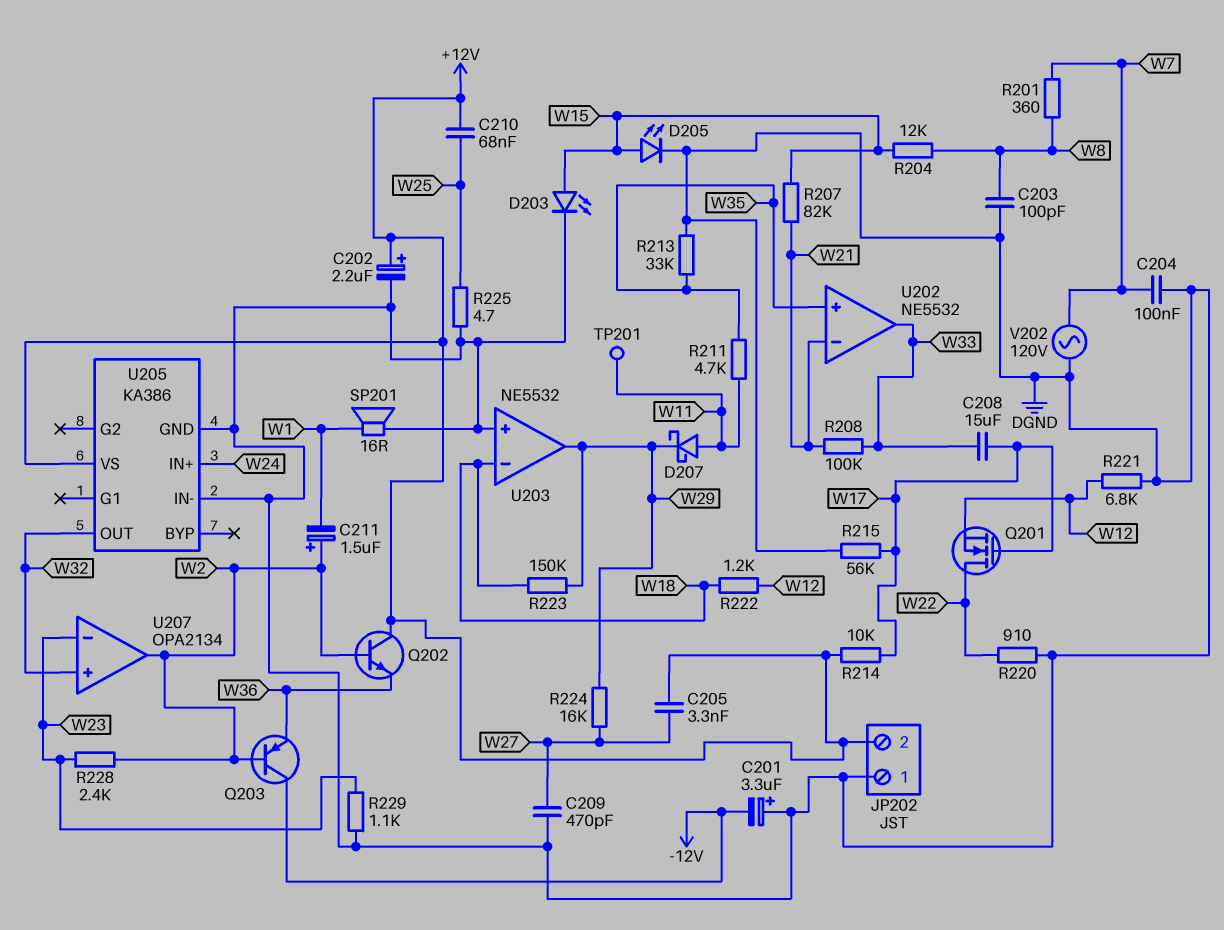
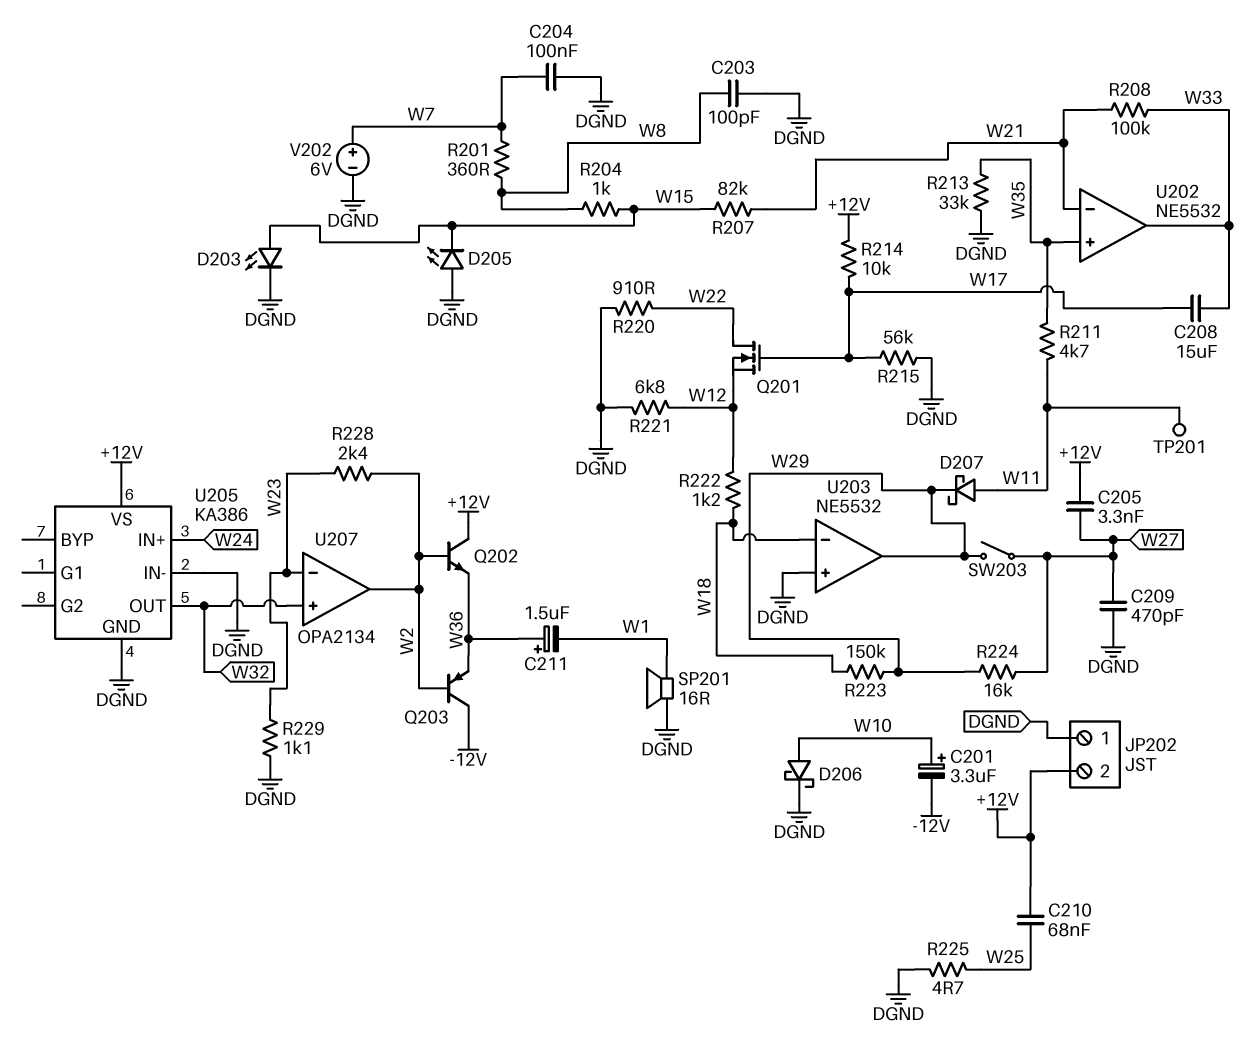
C201: 3.3uF (plus DGND, minus -12V) -> 3.3uF (plus W10, minus -12V)
C202: 2.2uF (plus +12V, minus DGND) -> none
C211: 1.5uF (plus W2, minus W1) -> 1.5uF (plus W36, minus W1)
D205: LED (A W15, K DGND) -> LED (A DGND, K W15)
D206: none -> schottky (A W10, K DGND)
R204: 12k (W8, W15) -> 1k (W8, W15)
SW203: none -> switch (W27, W29)
V202: AC 120V (DGND, W7) -> 6V (plus W7, minus DGND)

